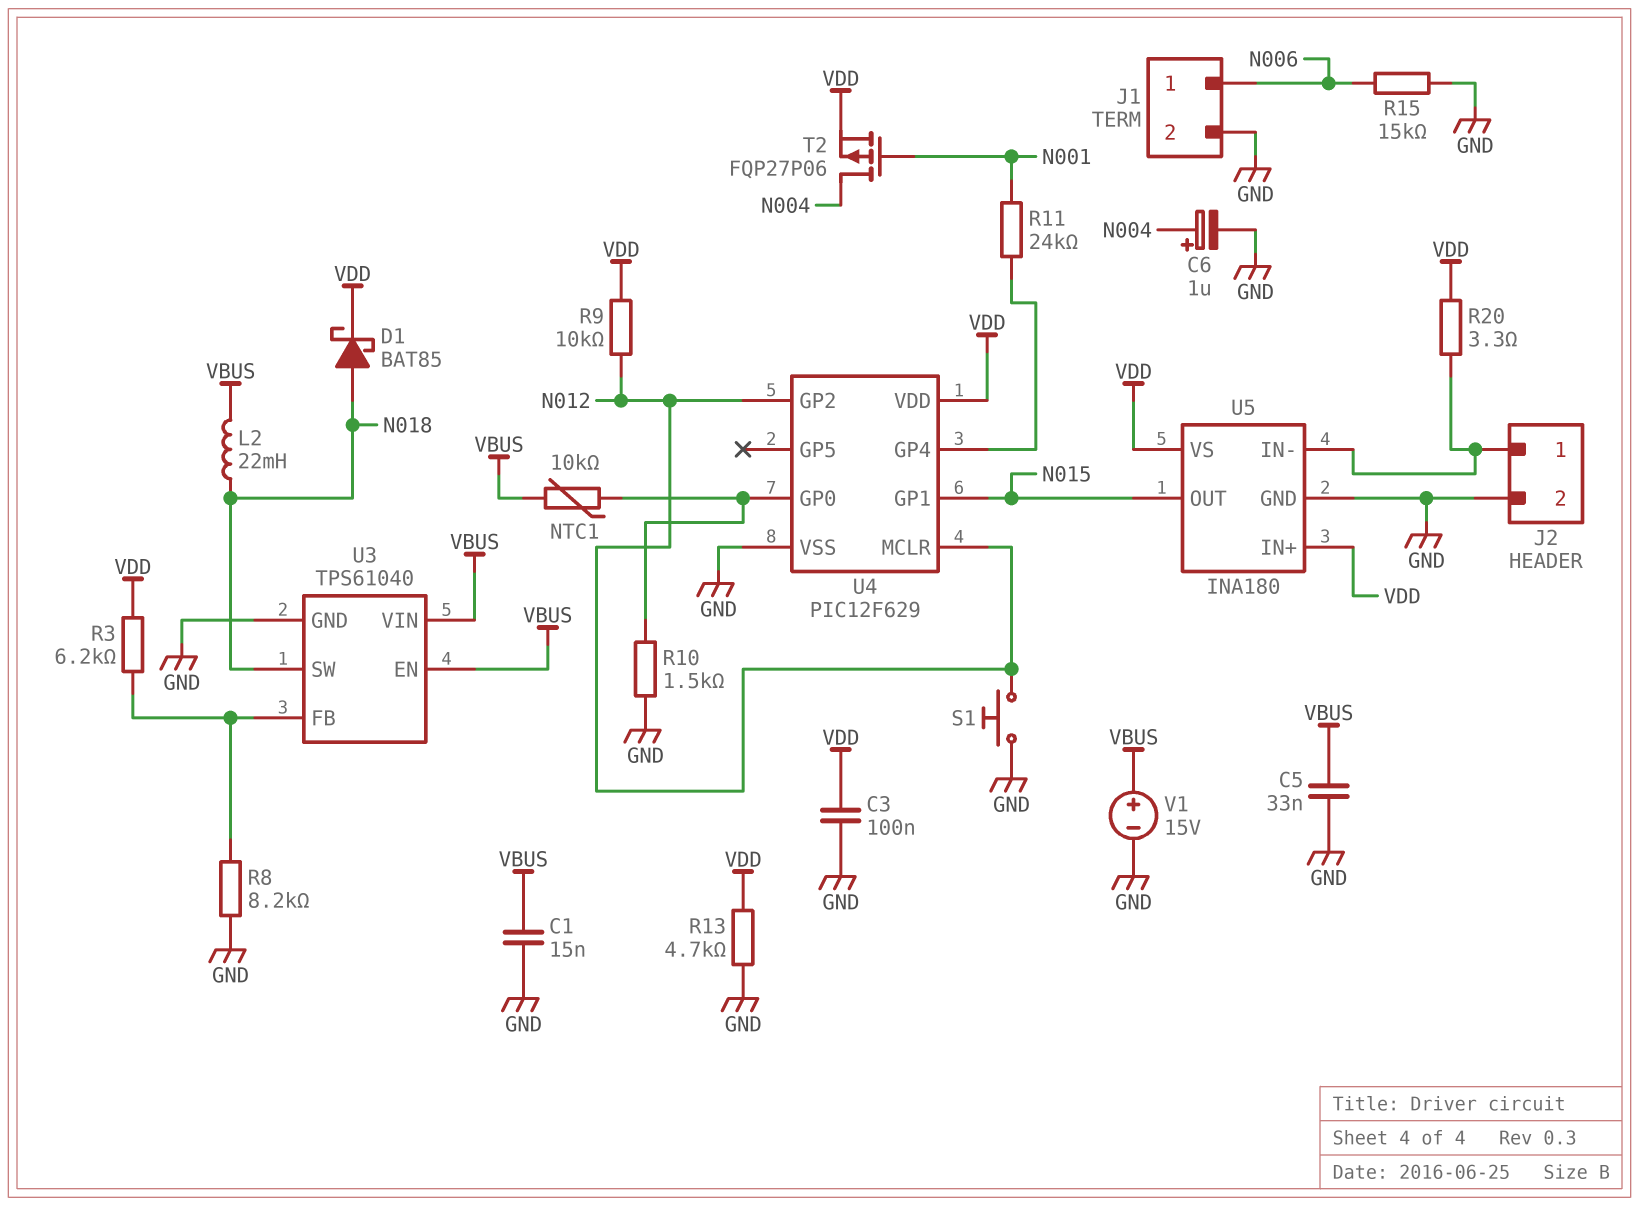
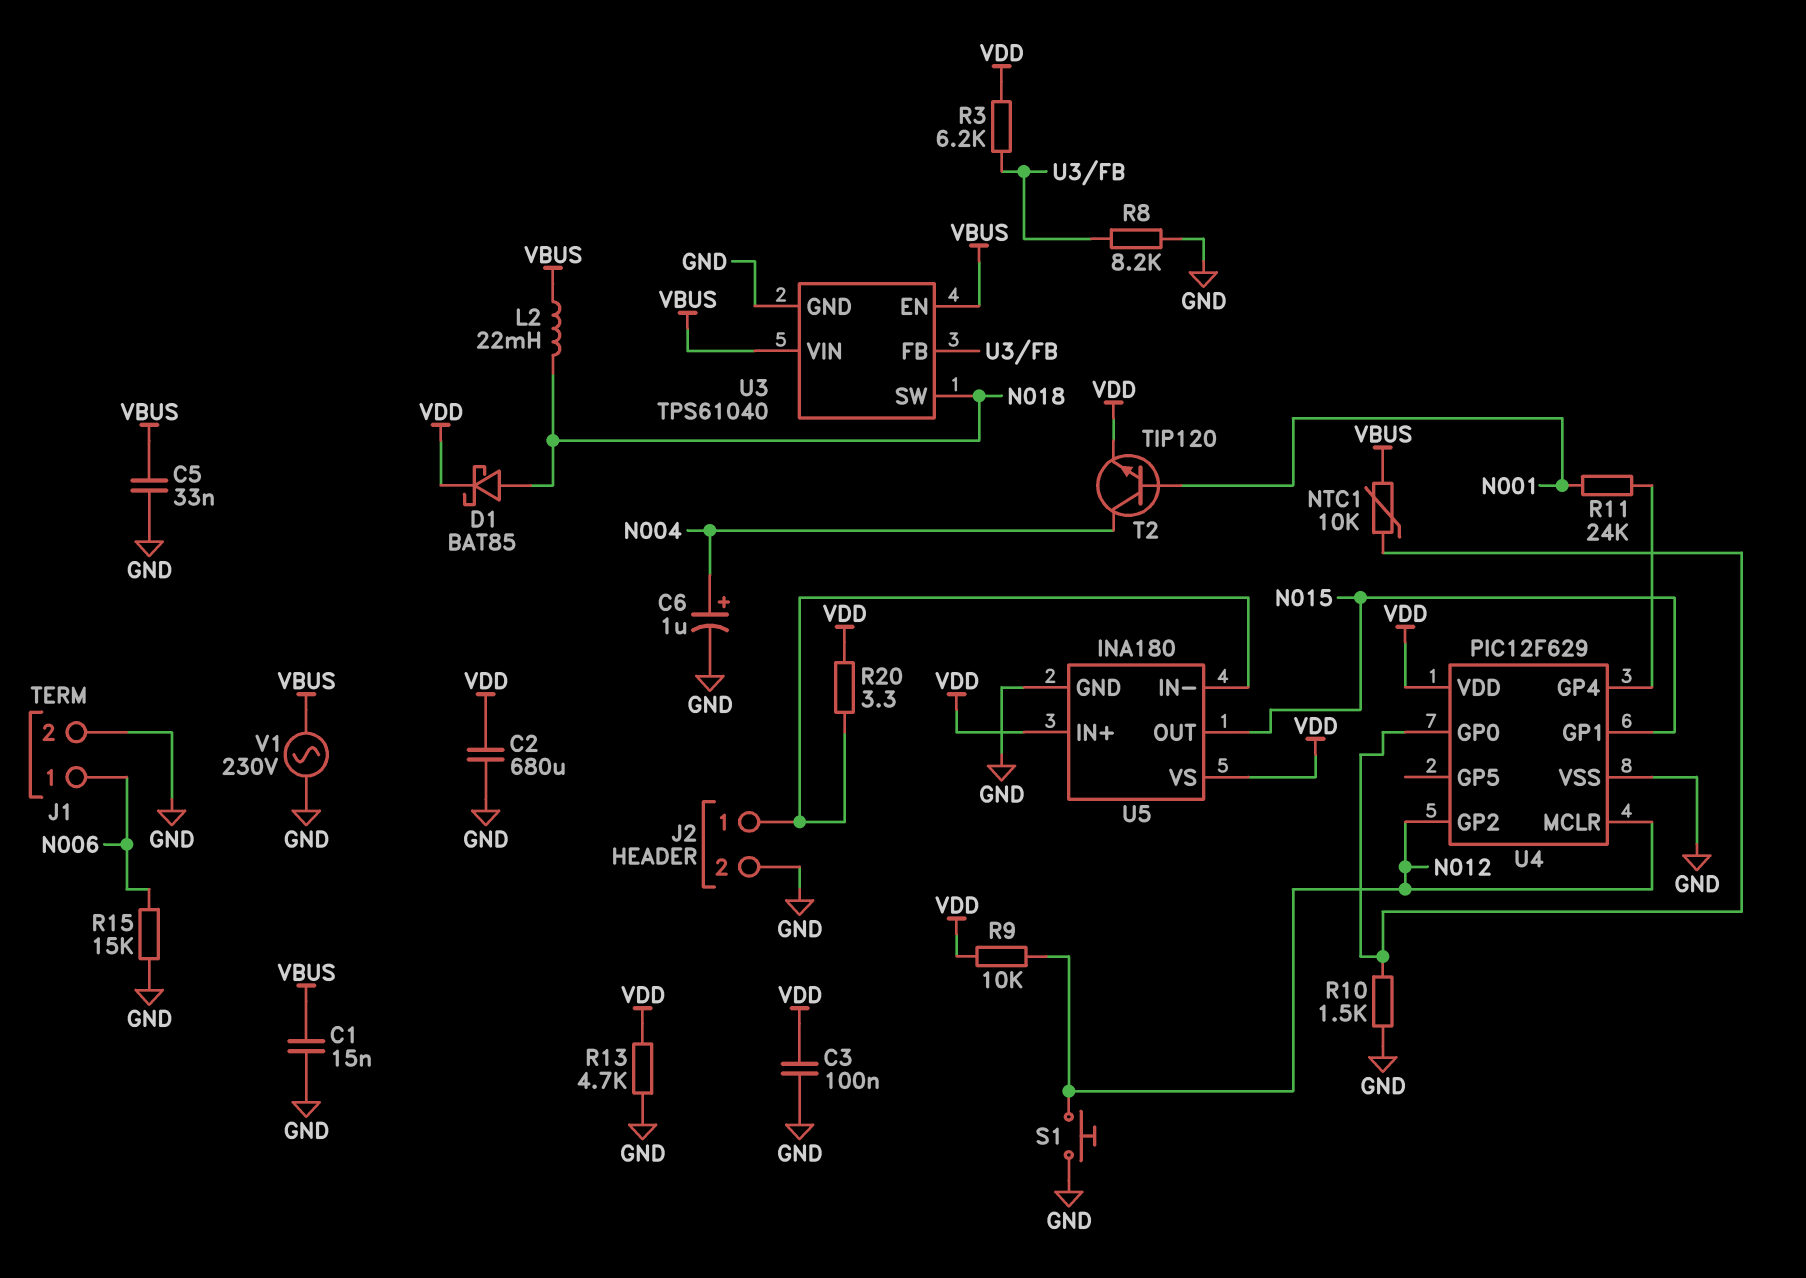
C2: none -> 680uF (GND, VDD)
T2: PMOS FQP27P06 (G N001, D N004, S VDD) -> NPN TIP120 (B N001, C N004, E VDD)
V1: 15V (plus VBUS, minus GND) -> AC 230V (GND, VBUS)

